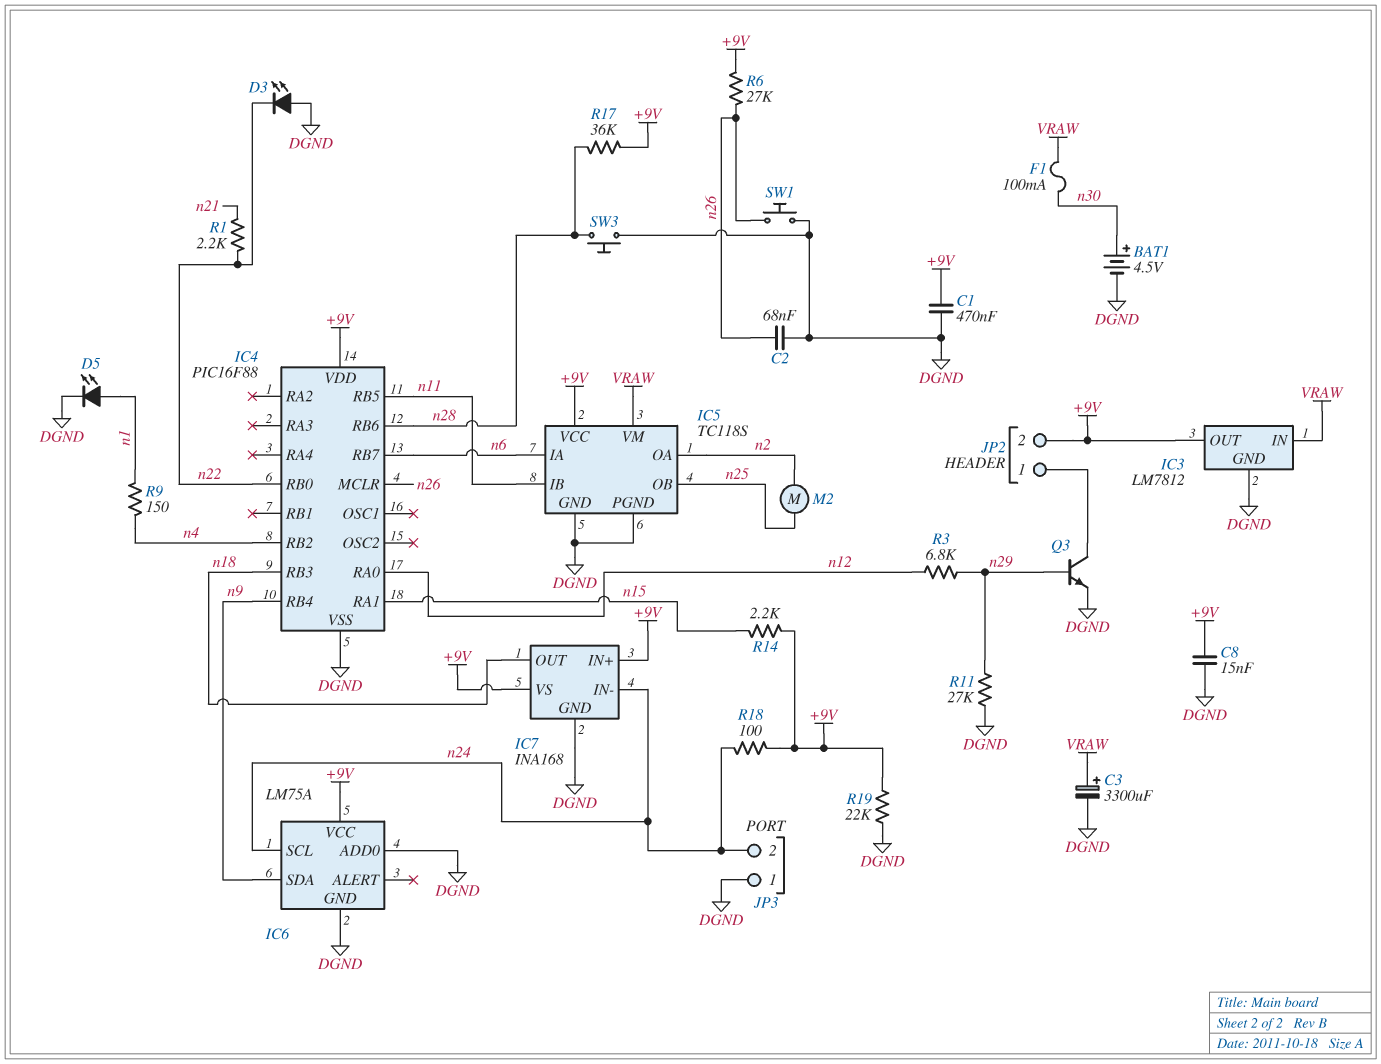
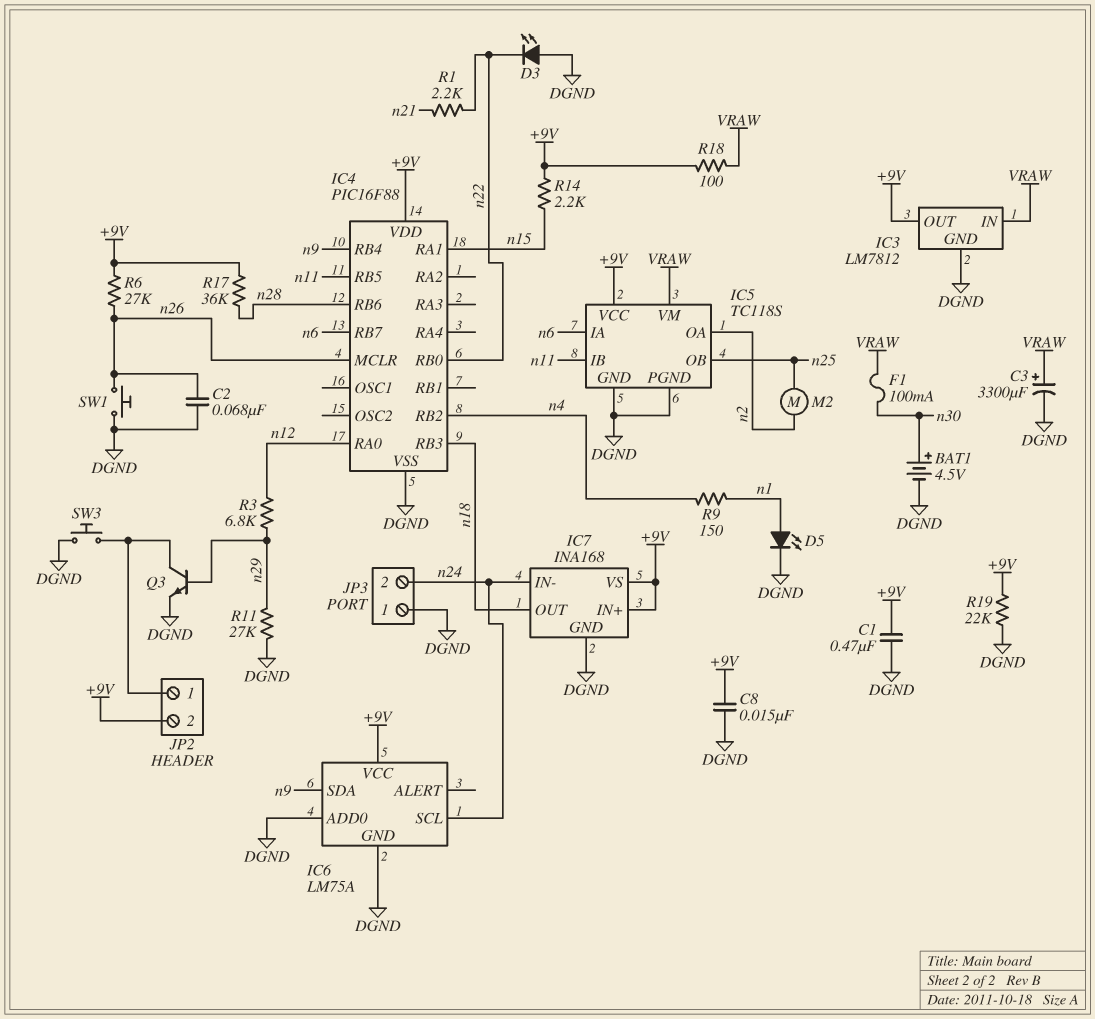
R18: 100 (+9V, n24) -> 100 (+9V, VRAW)
SW3: button (DGND, n28) -> button (DGND, JP2/1)

